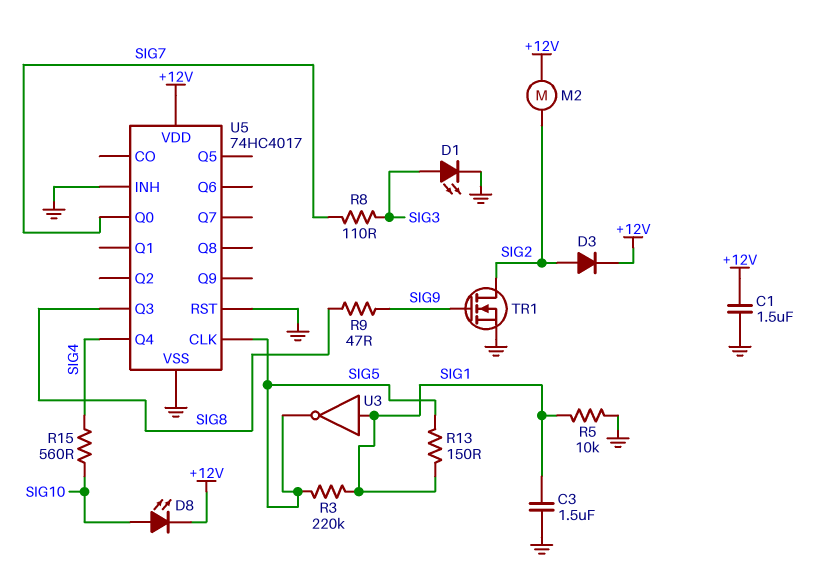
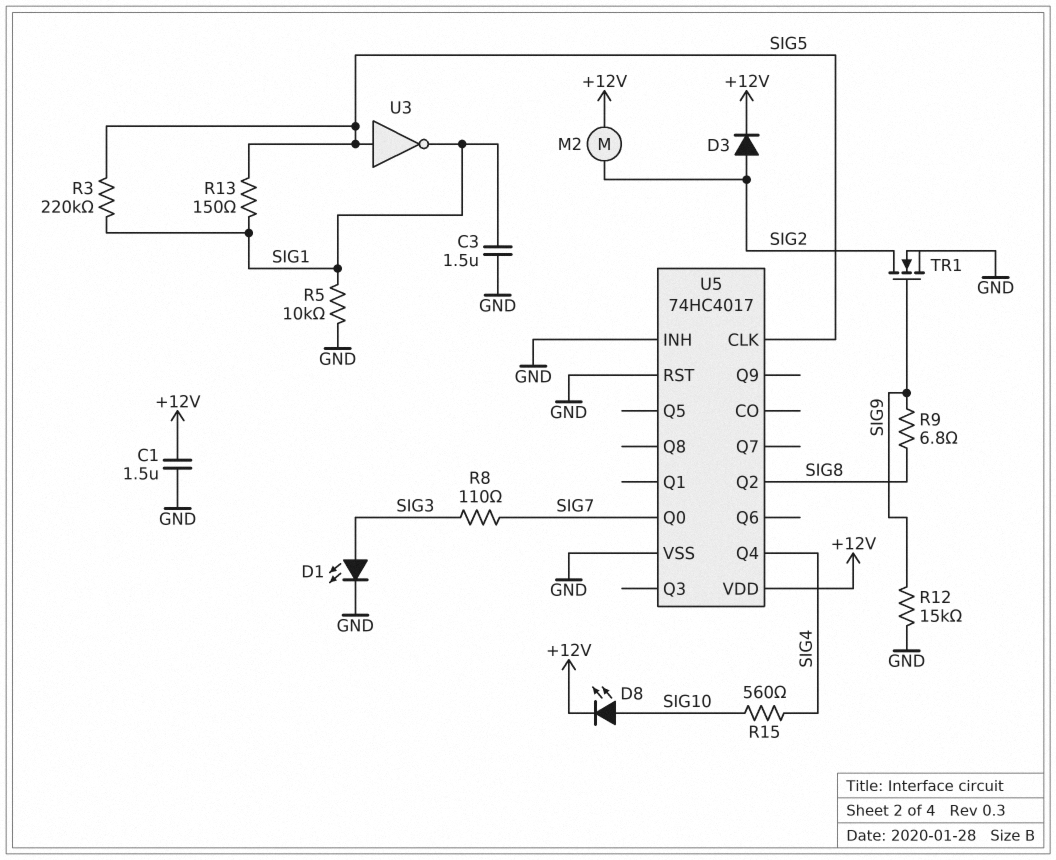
R9: 47 (SIG8, SIG9) -> 6.8 (SIG8, SIG9)
R12: none -> 15k (GND, SIG9)
U3: NOT (in SIG1, out SIG5) -> NOT (in SIG5, out SIG1)
U5 pin Q2: none -> SIG8
U5 pin Q3: SIG8 -> none

